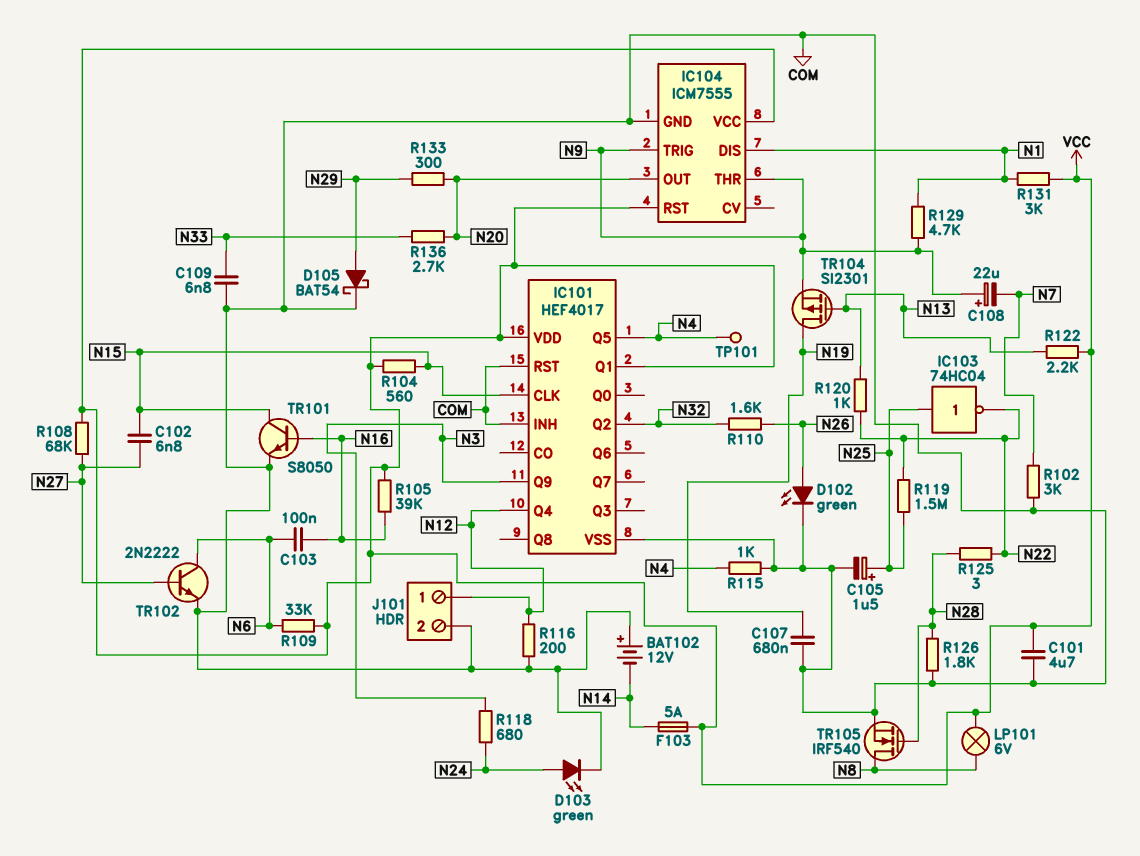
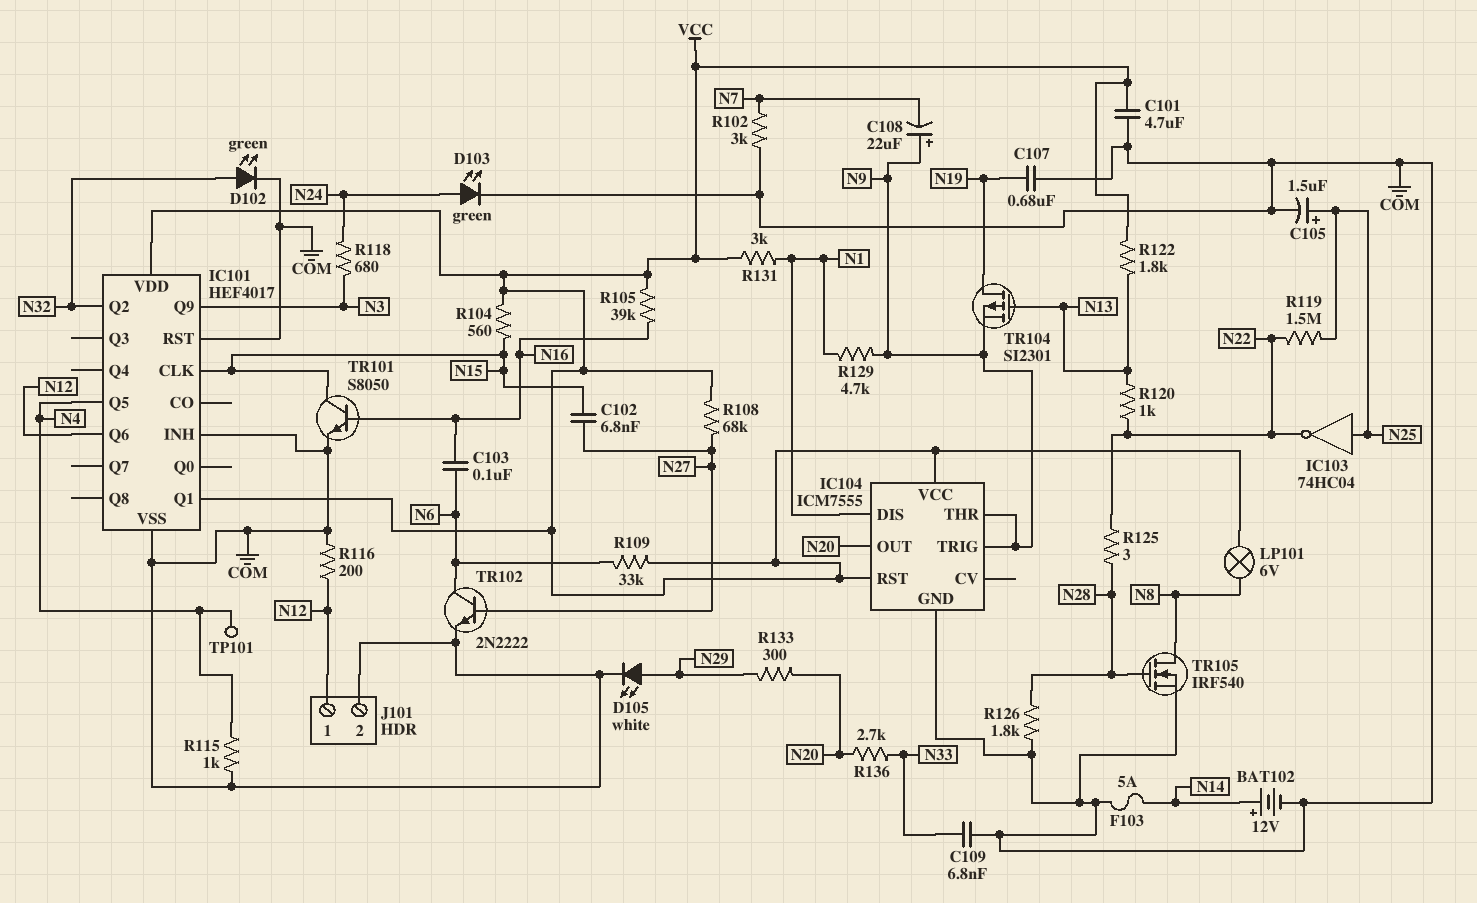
BAT102: 12V (plus COM, minus N14) -> 12V (plus N14, minus COM)
D102: LED green (A N26, K COM) -> LED green (A N32, K COM)
D105: schottky BAT54 (A N29, K COM) -> LED white (A N29, K COM)
F103: 5A (N14, VCC) -> 5A (COM, N14)
IC101 pin Q4: N12 -> none
IC101 pin Q6: none -> N12
R110: 1.6k (N26, N32) -> none
R122: 2.2k (N13, VCC) -> 1.8k (N13, VCC)

